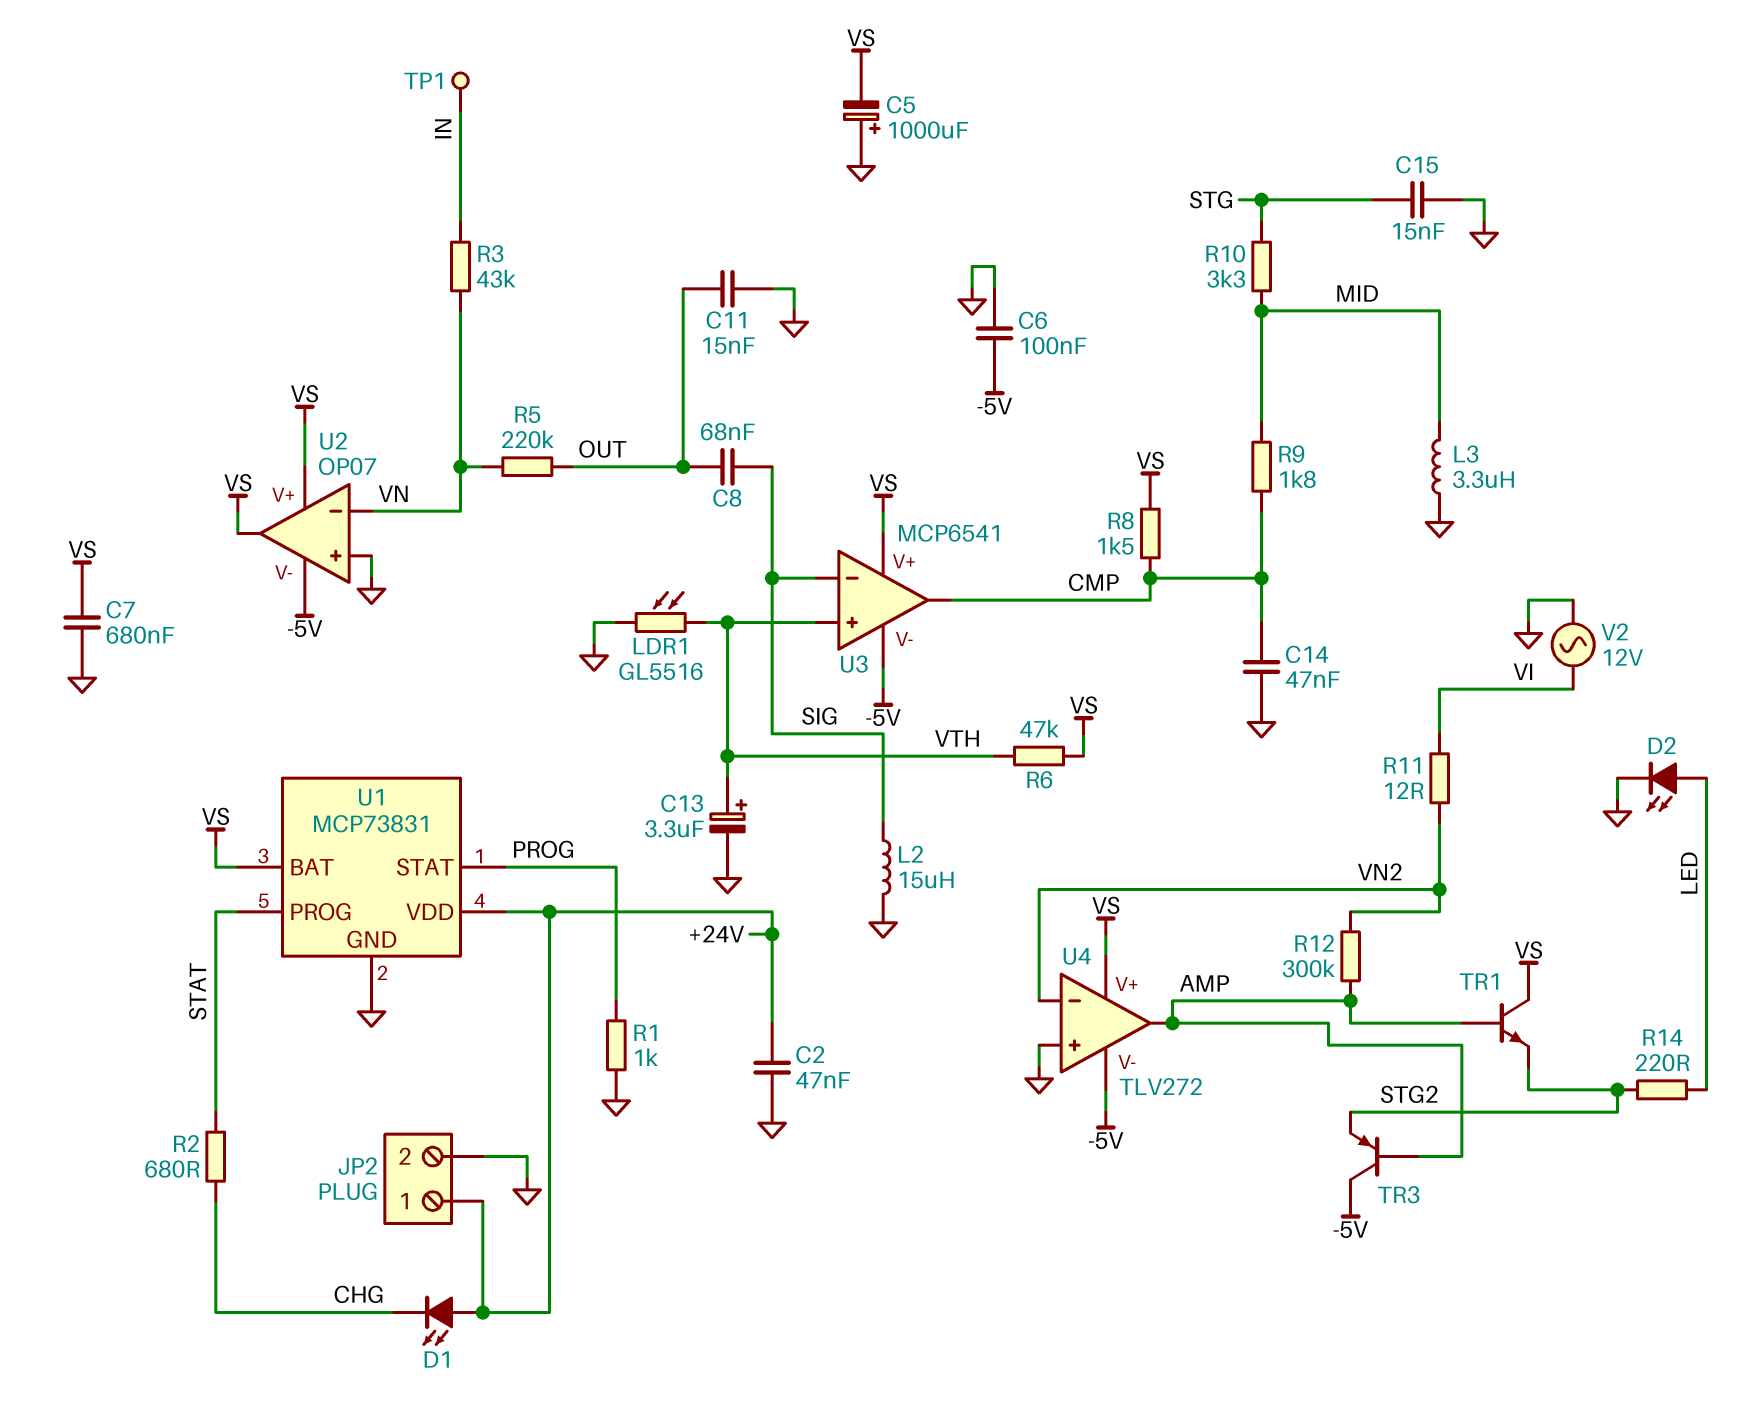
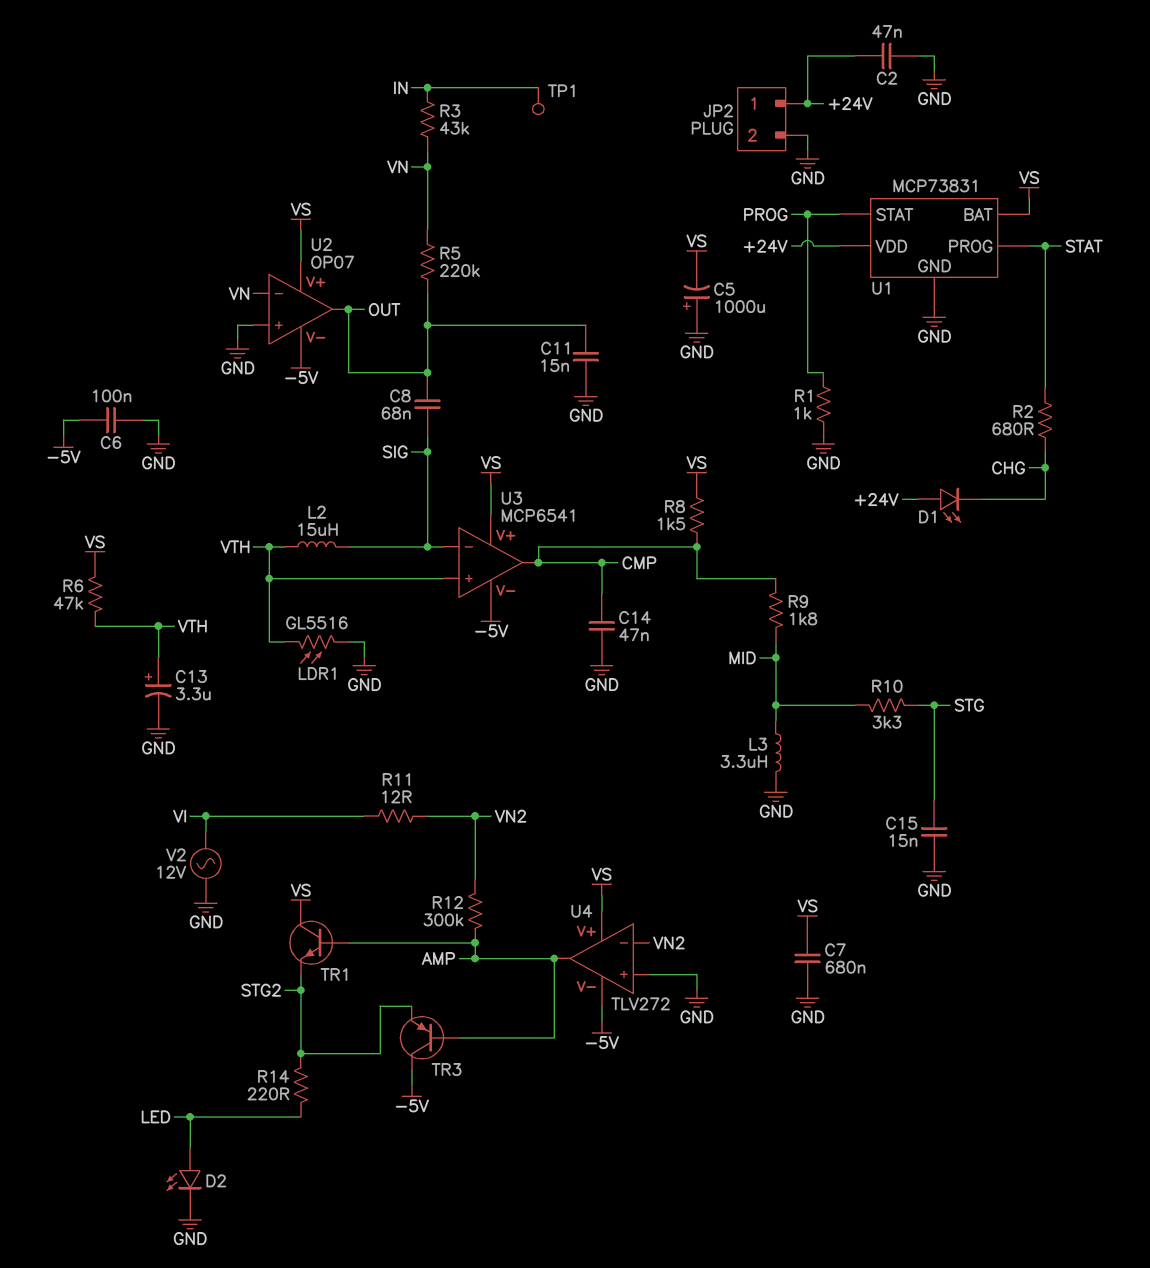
L2: 15uH (GND, SIG) -> 15uH (SIG, VTH)
U2 pin out: VS -> OUT

